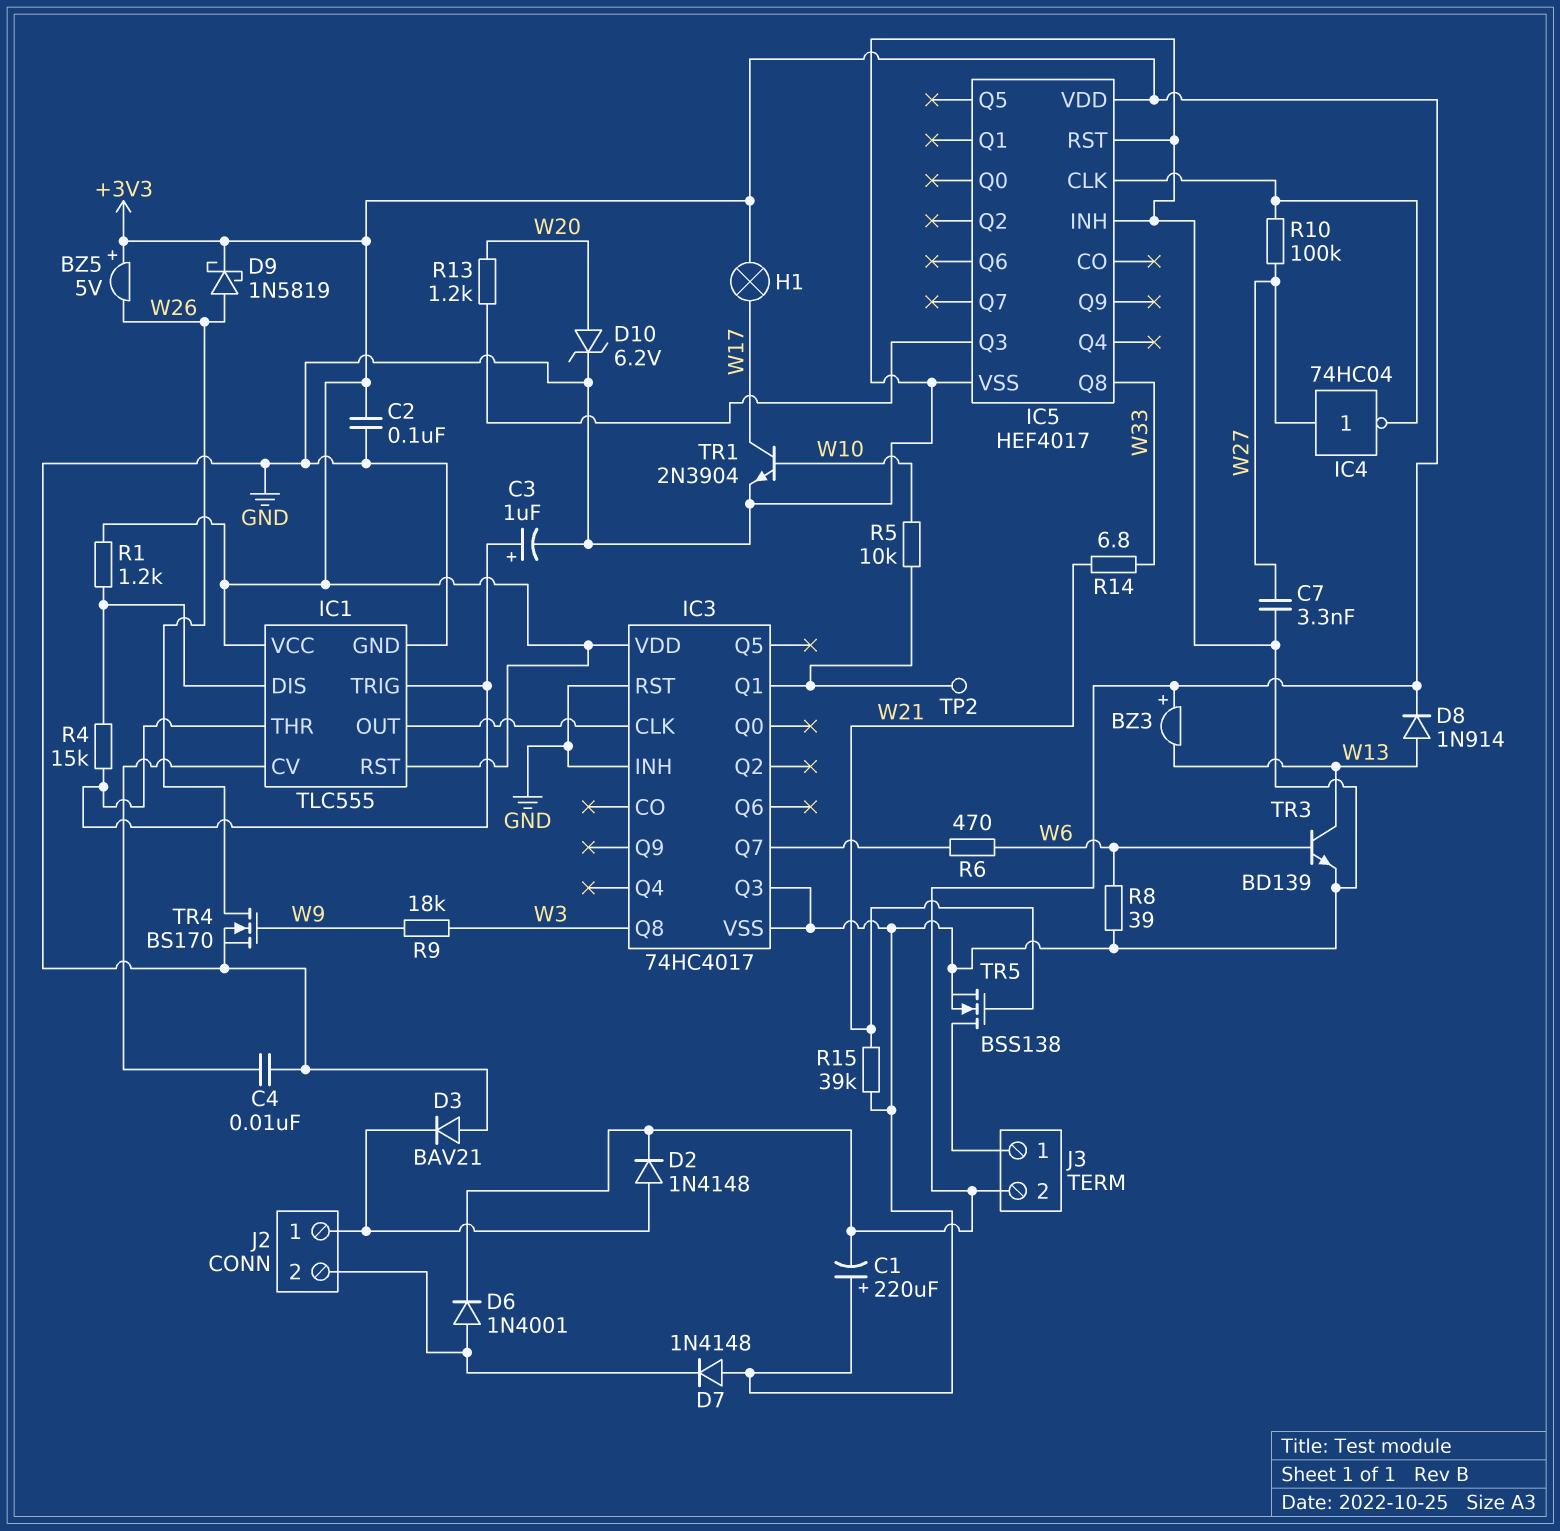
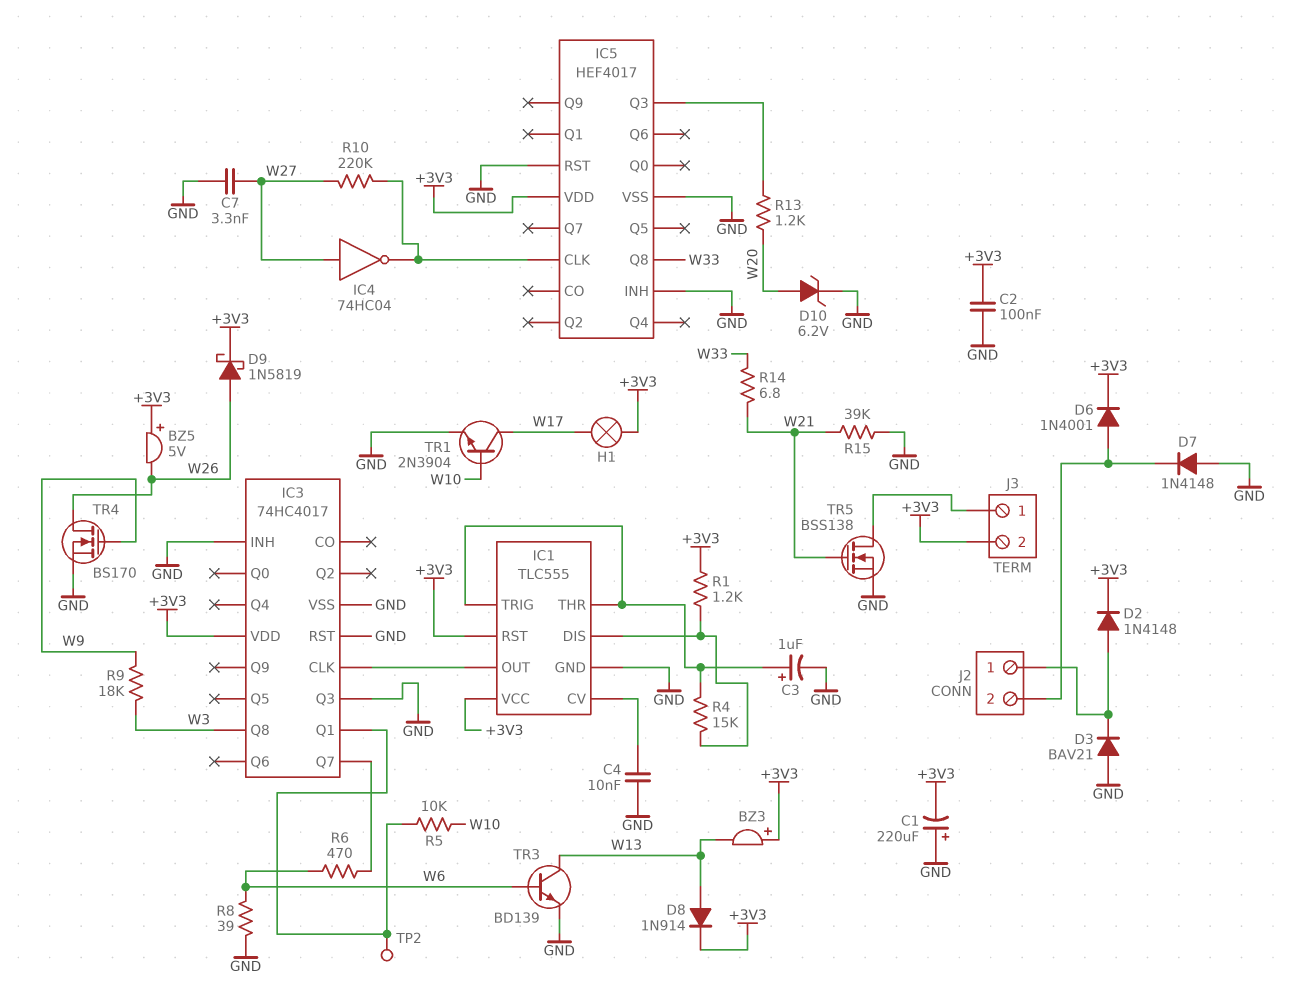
R10: 100k (IC5/CLK, W27) -> 220k (IC5/CLK, W27)

